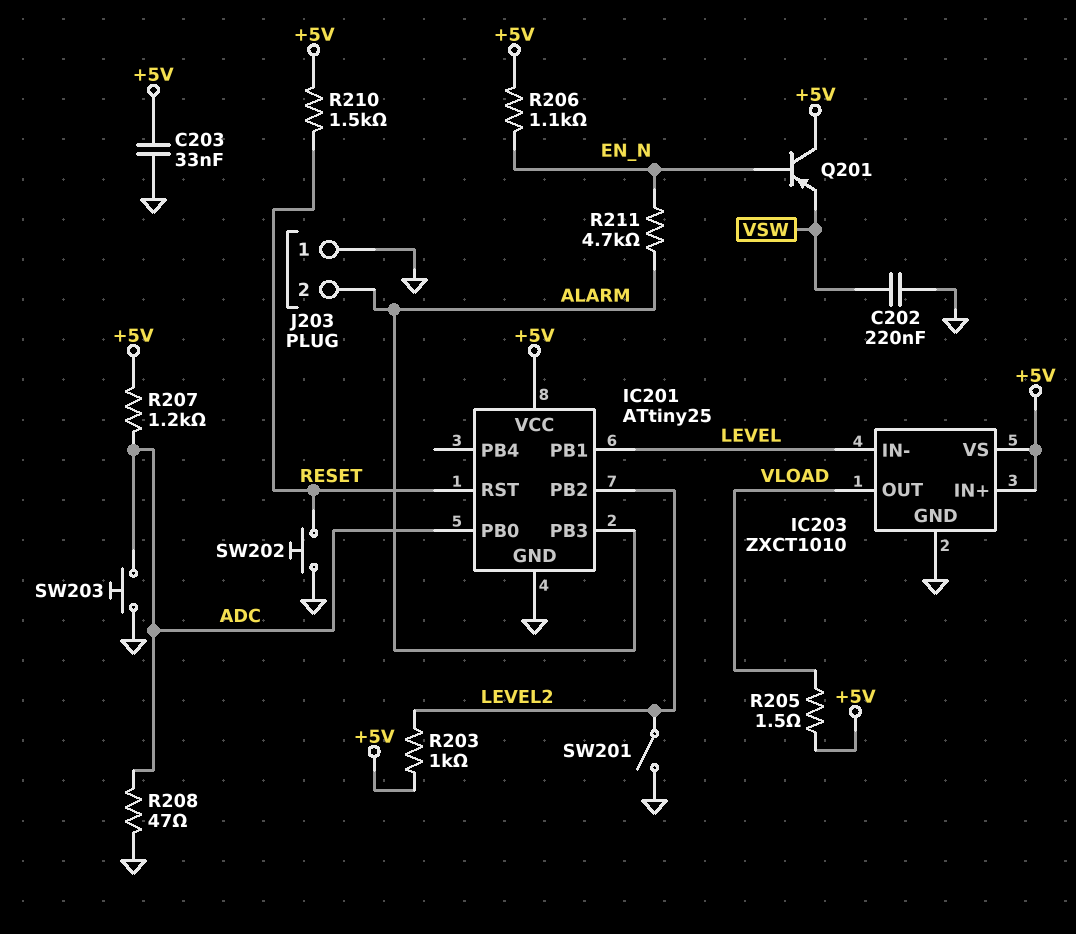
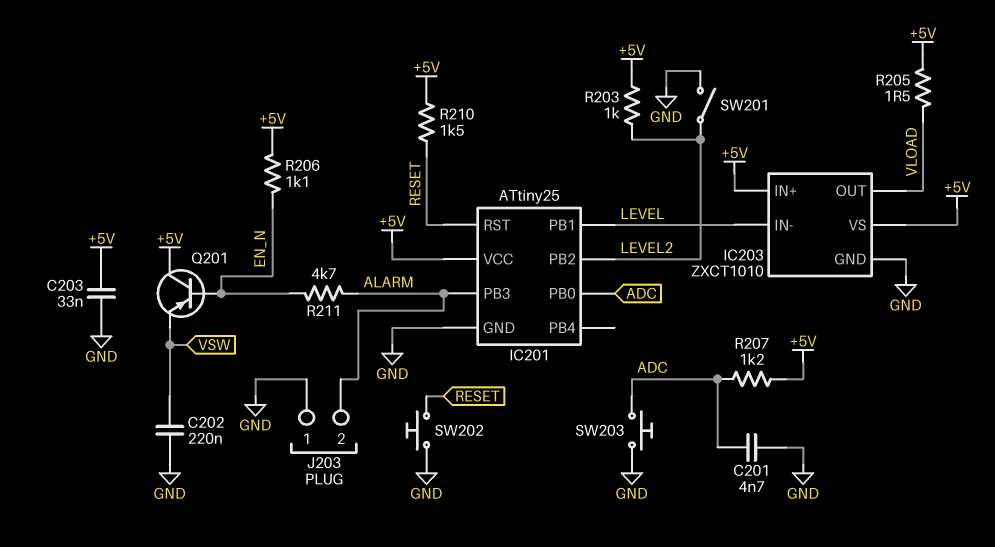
C201: none -> 4.7nF (ADC, GND)
R208: 47 (ADC, GND) -> none

